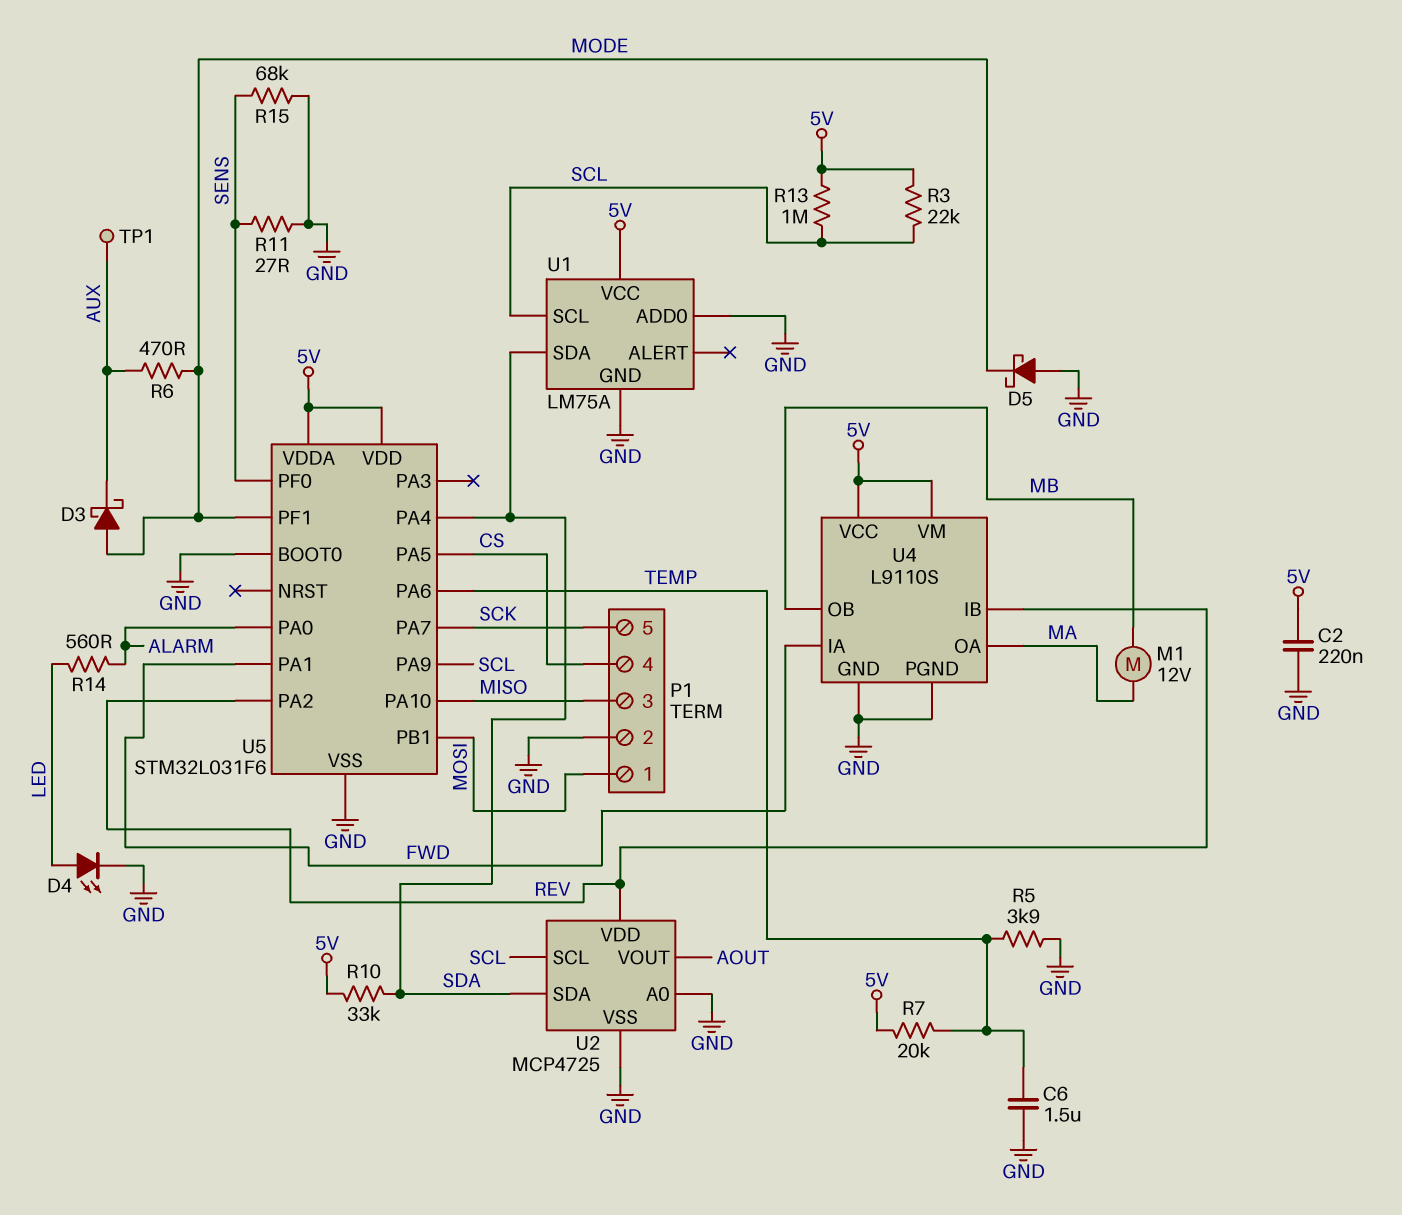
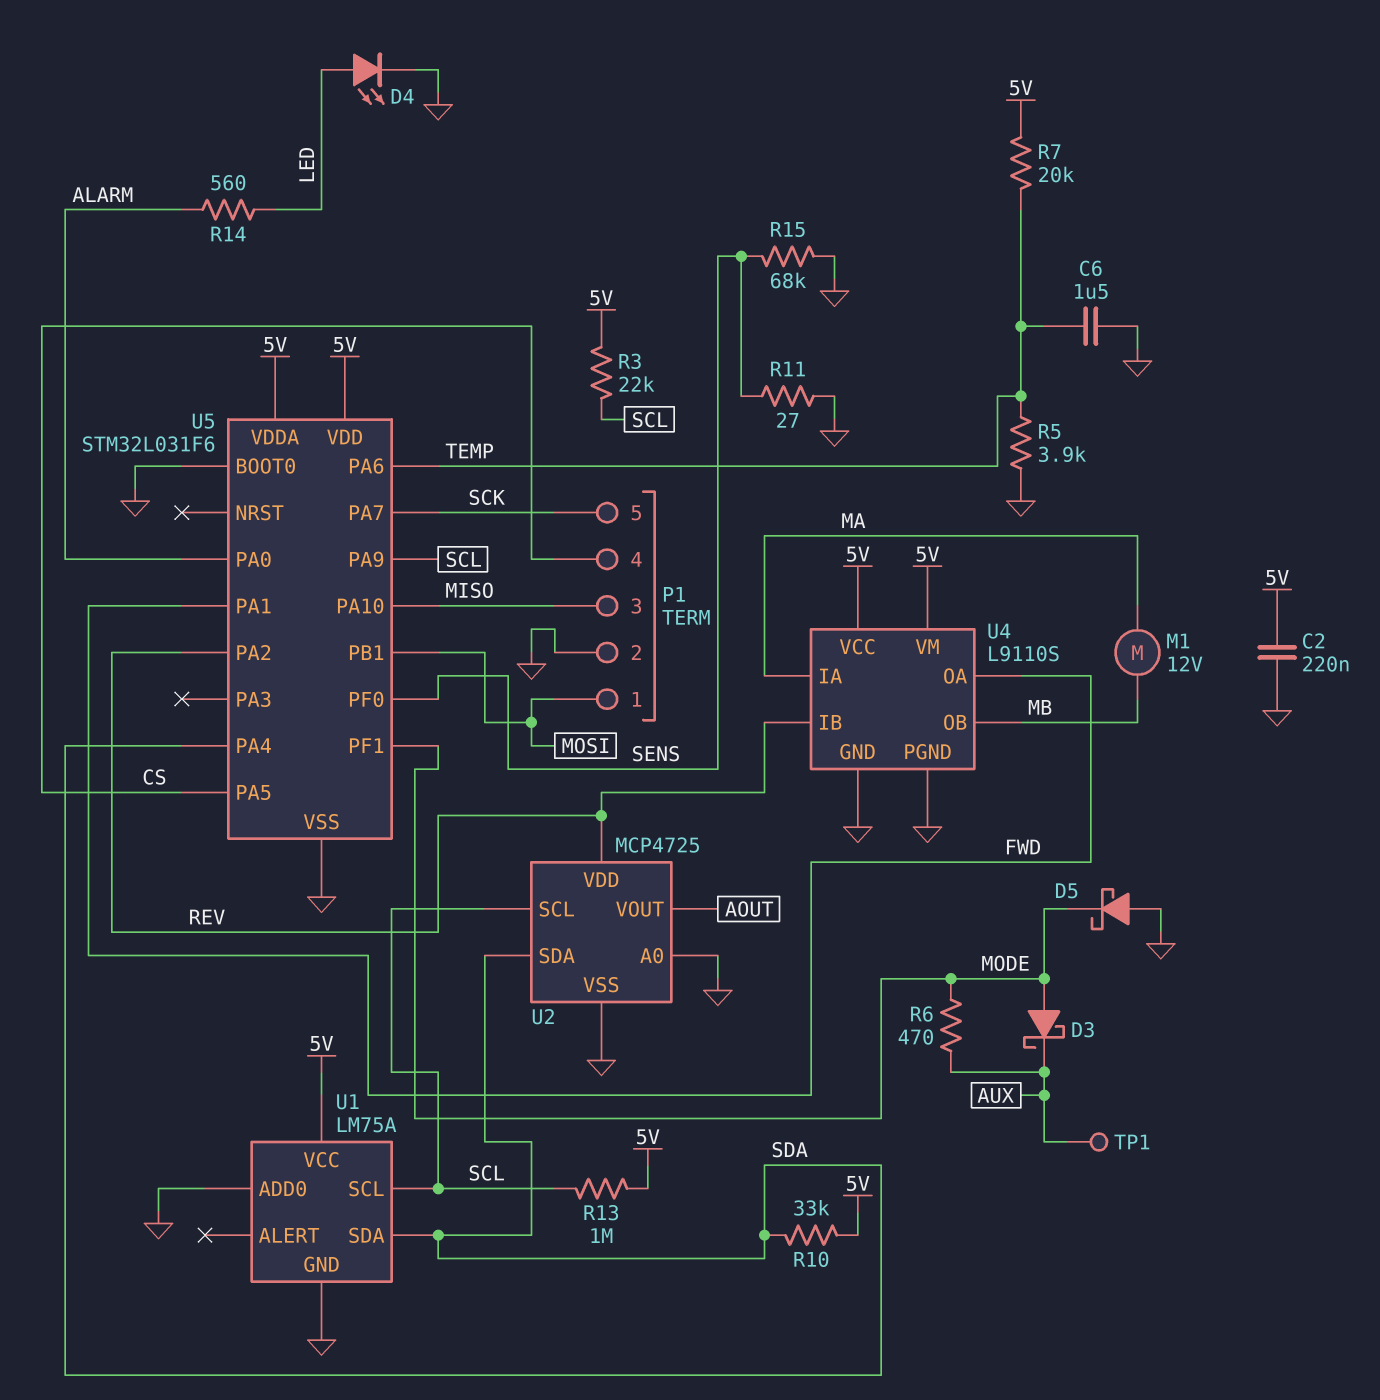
U4 pin IA: FWD -> MA
U4 pin OA: MA -> FWD

